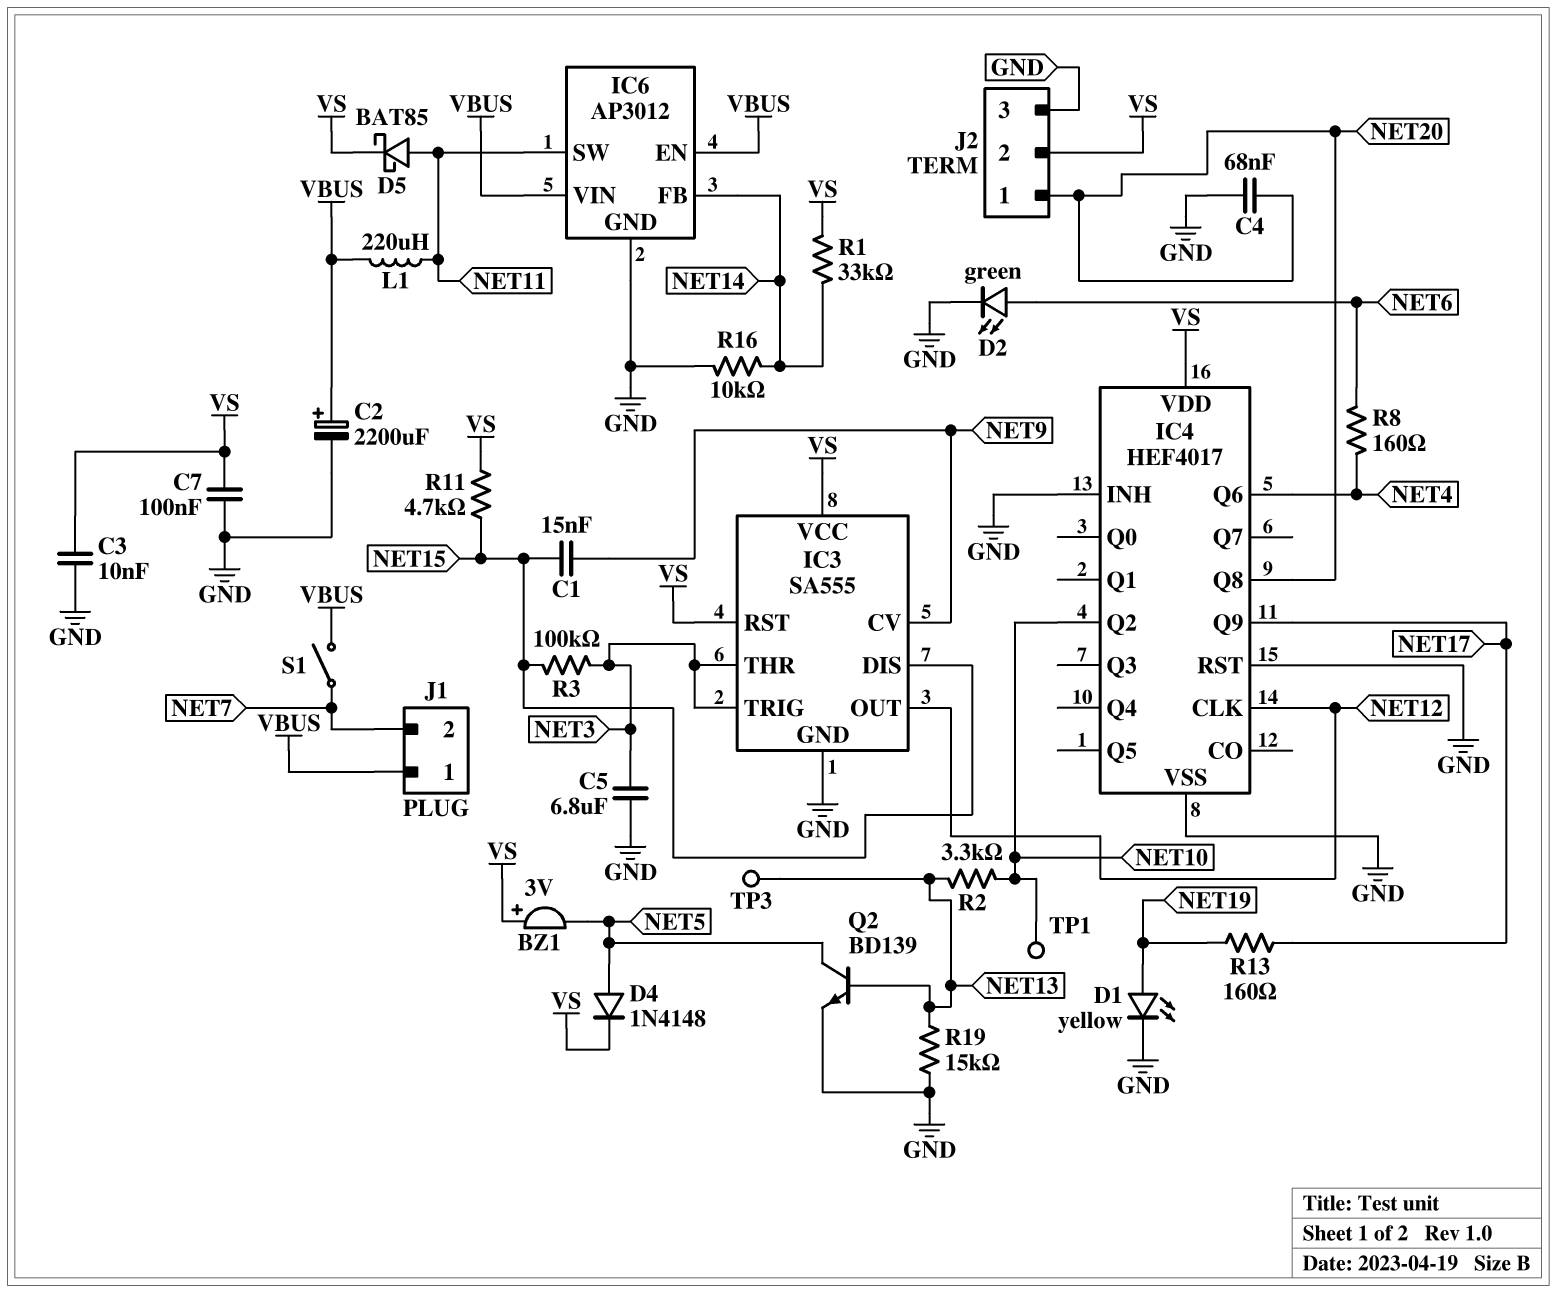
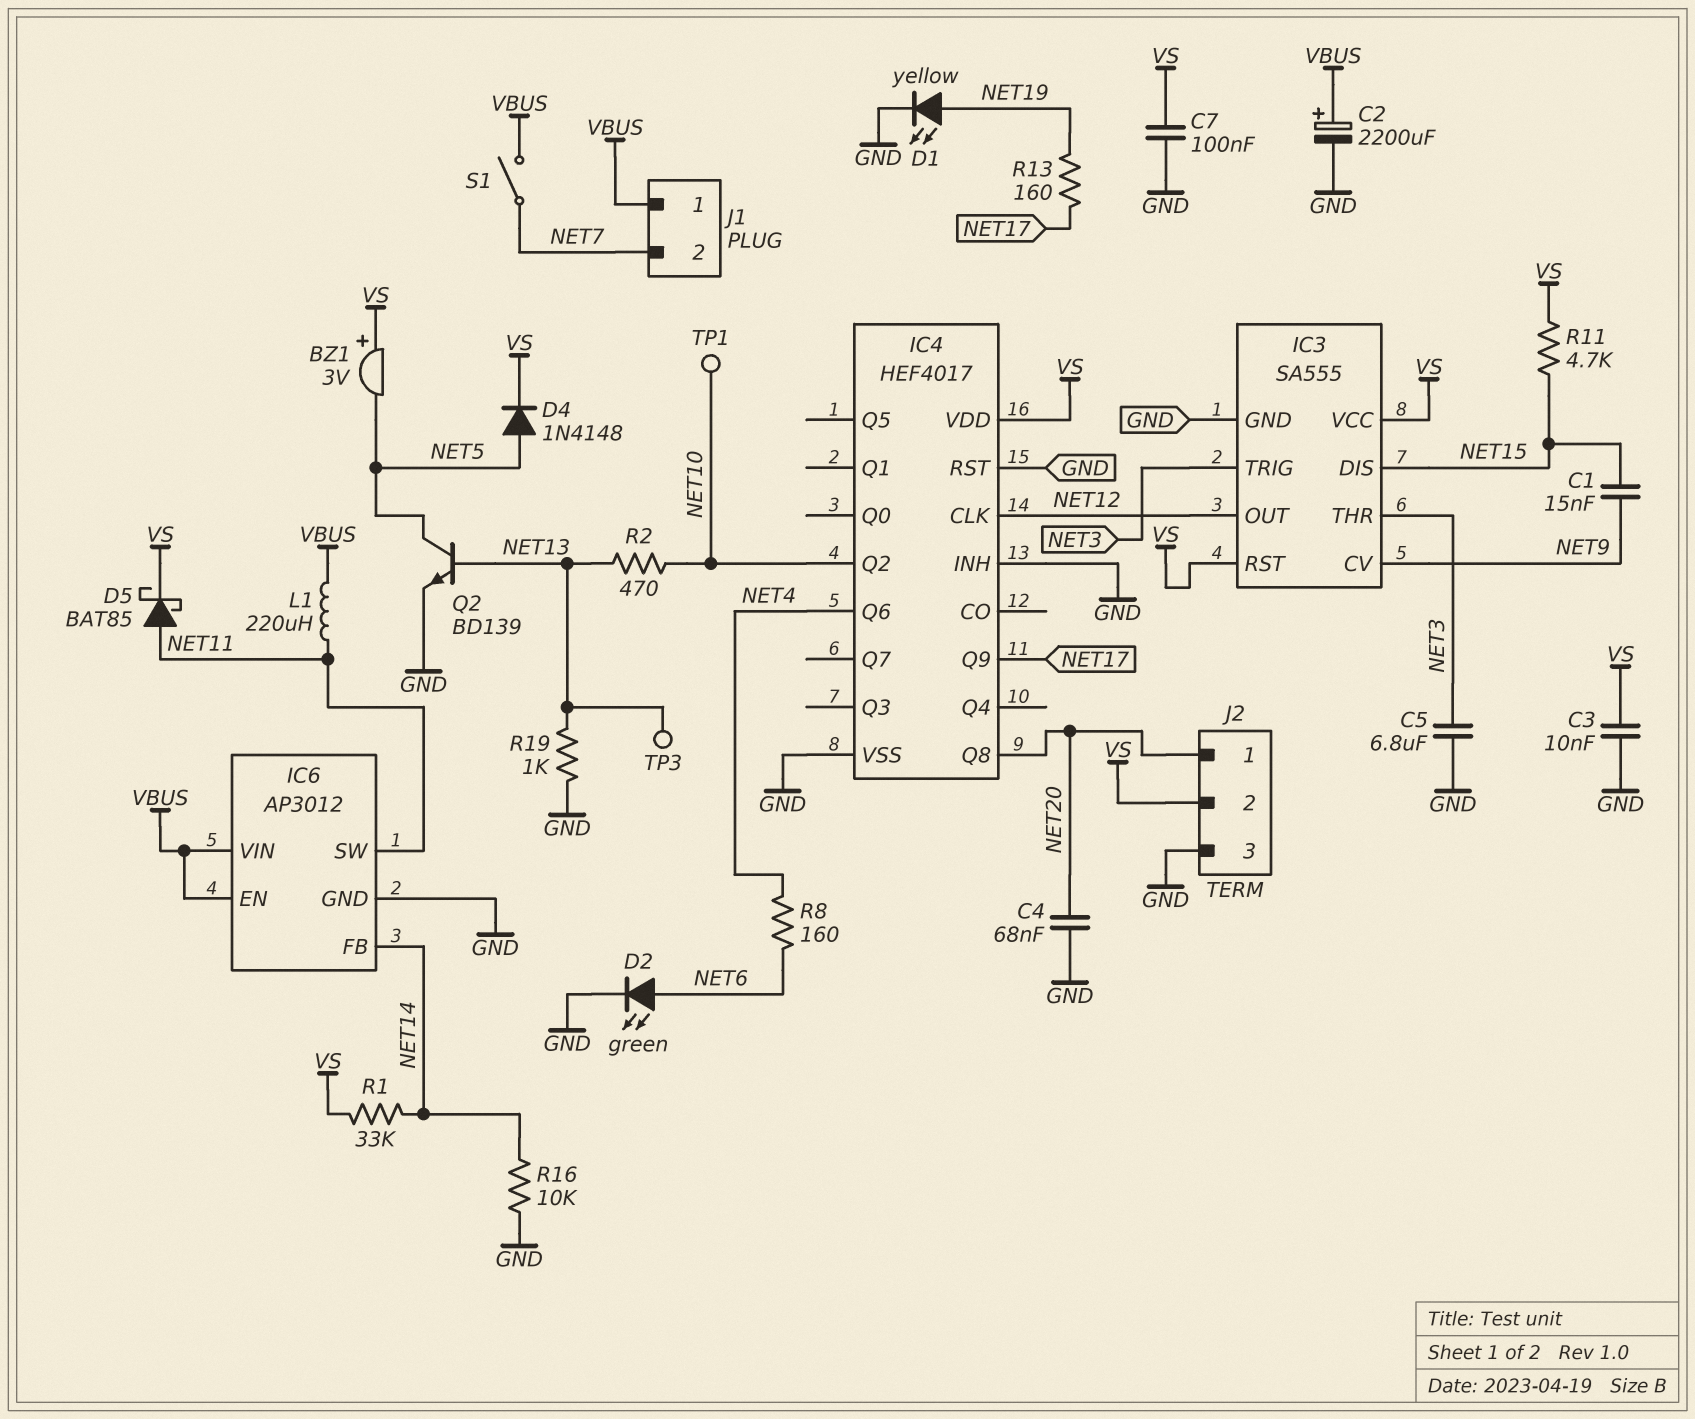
R2: 3.3k (NET10, NET13) -> 470 (NET10, NET13)
R3: 100k (NET3, NET15) -> none
R19: 15k (GND, NET13) -> 1k (GND, NET13)

